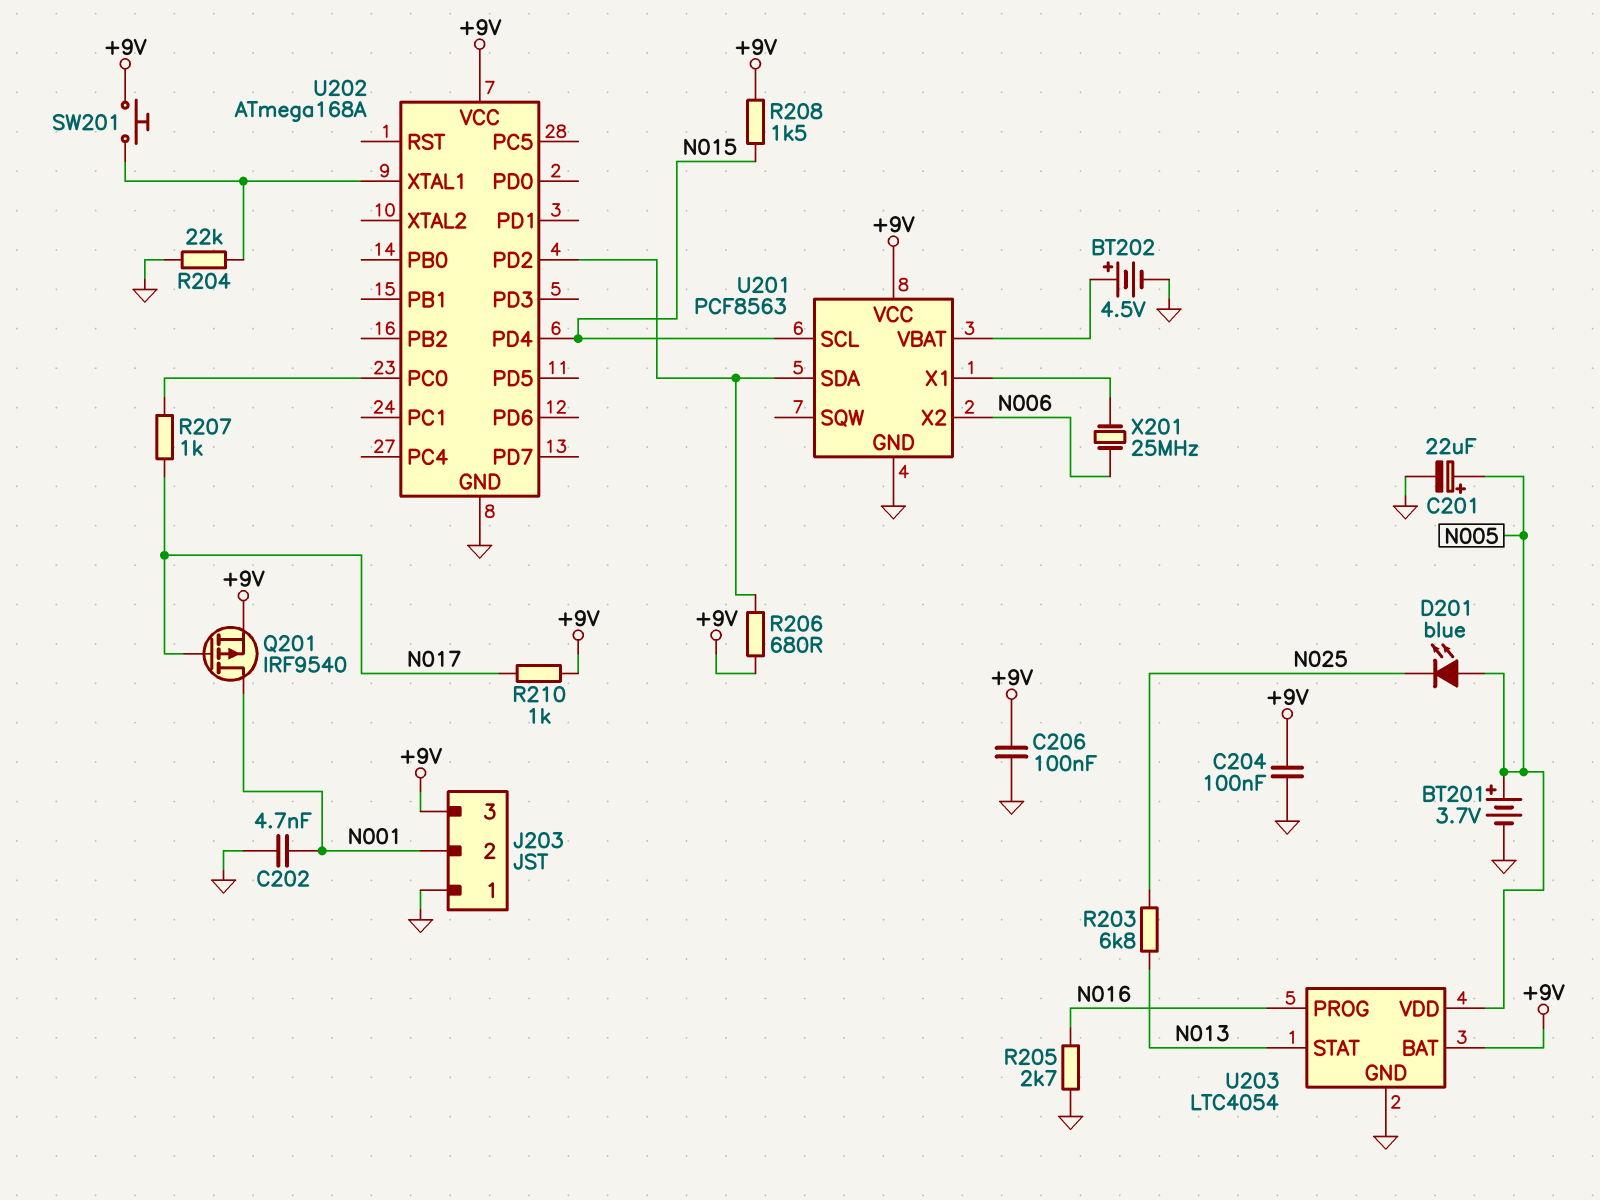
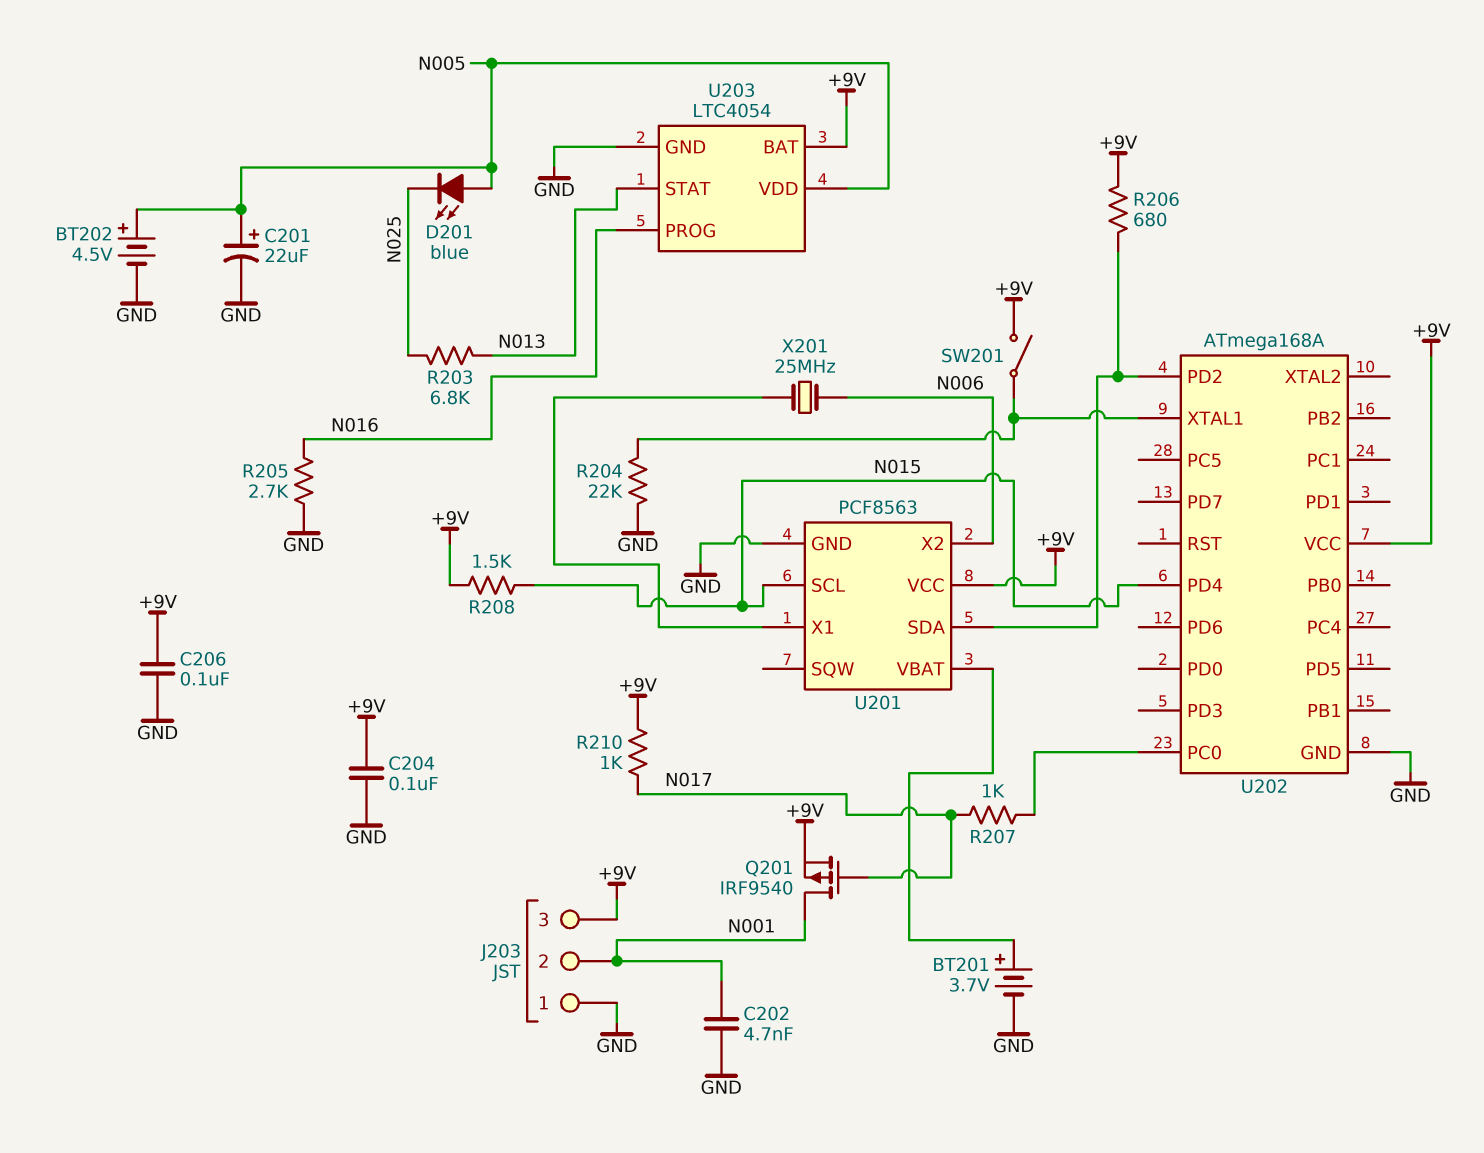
BT201: 3.7V (plus N005, minus GND) -> 3.7V (plus U201/VBAT, minus GND)
BT202: 4.5V (plus U201/VBAT, minus GND) -> 4.5V (plus N005, minus GND)
SW201: button (+9V, U202/XTAL1) -> switch (+9V, U202/XTAL1)

